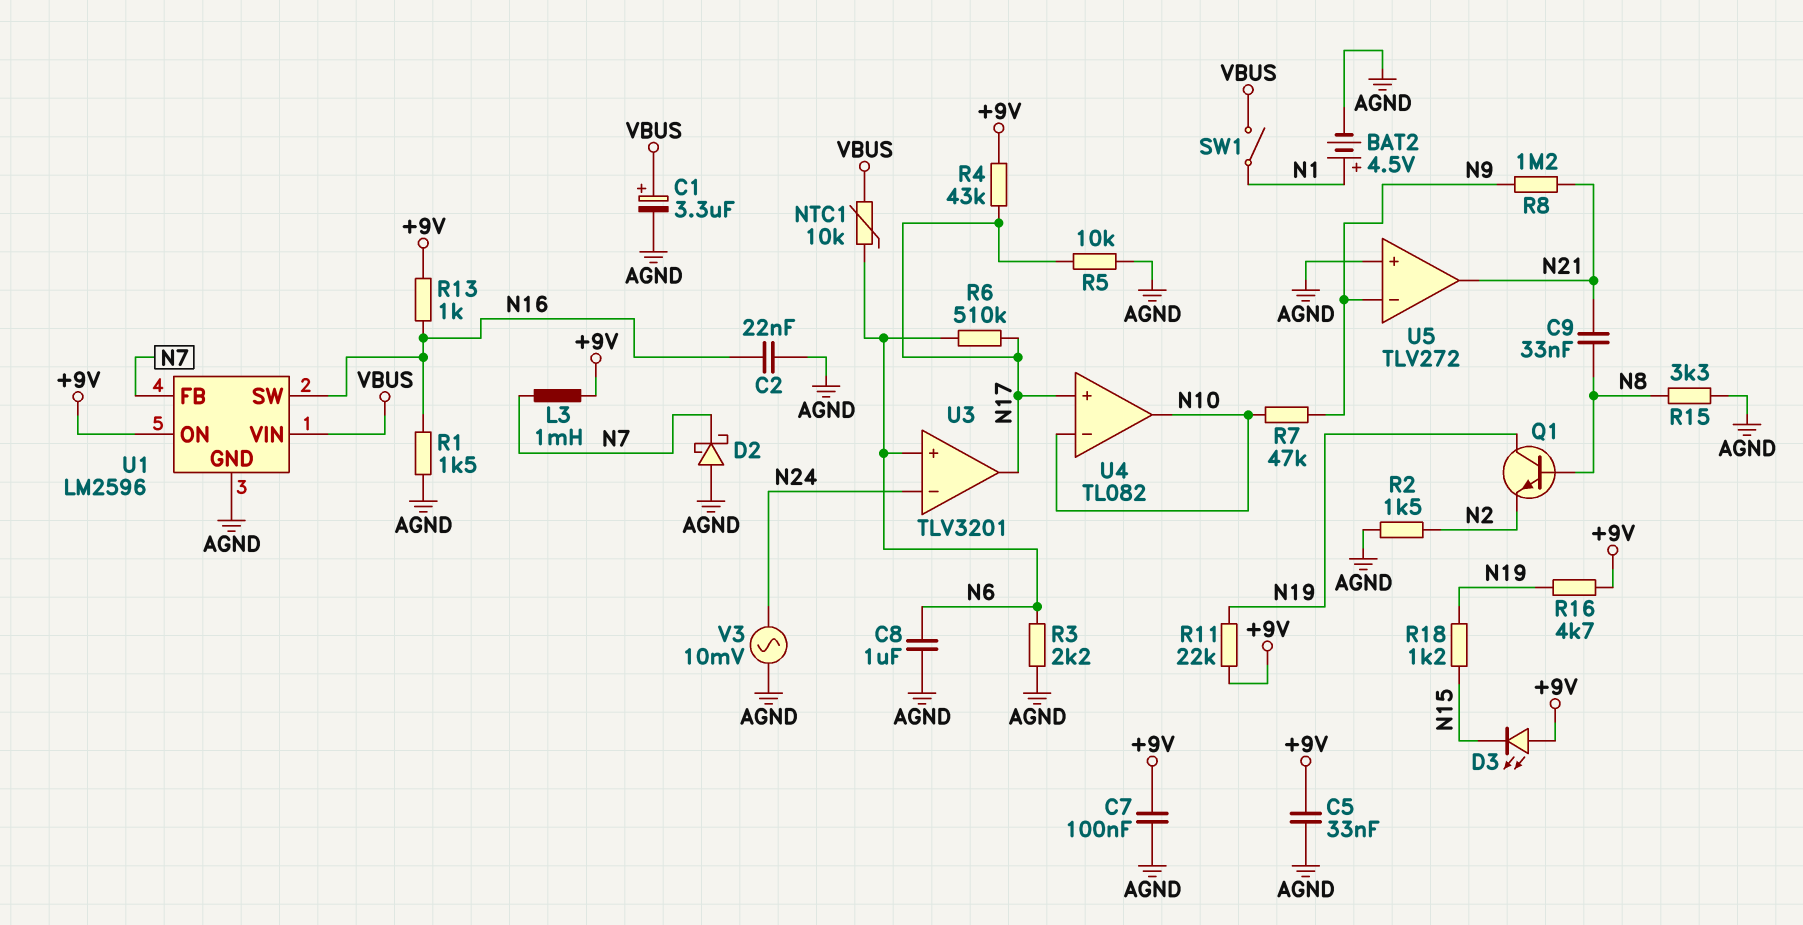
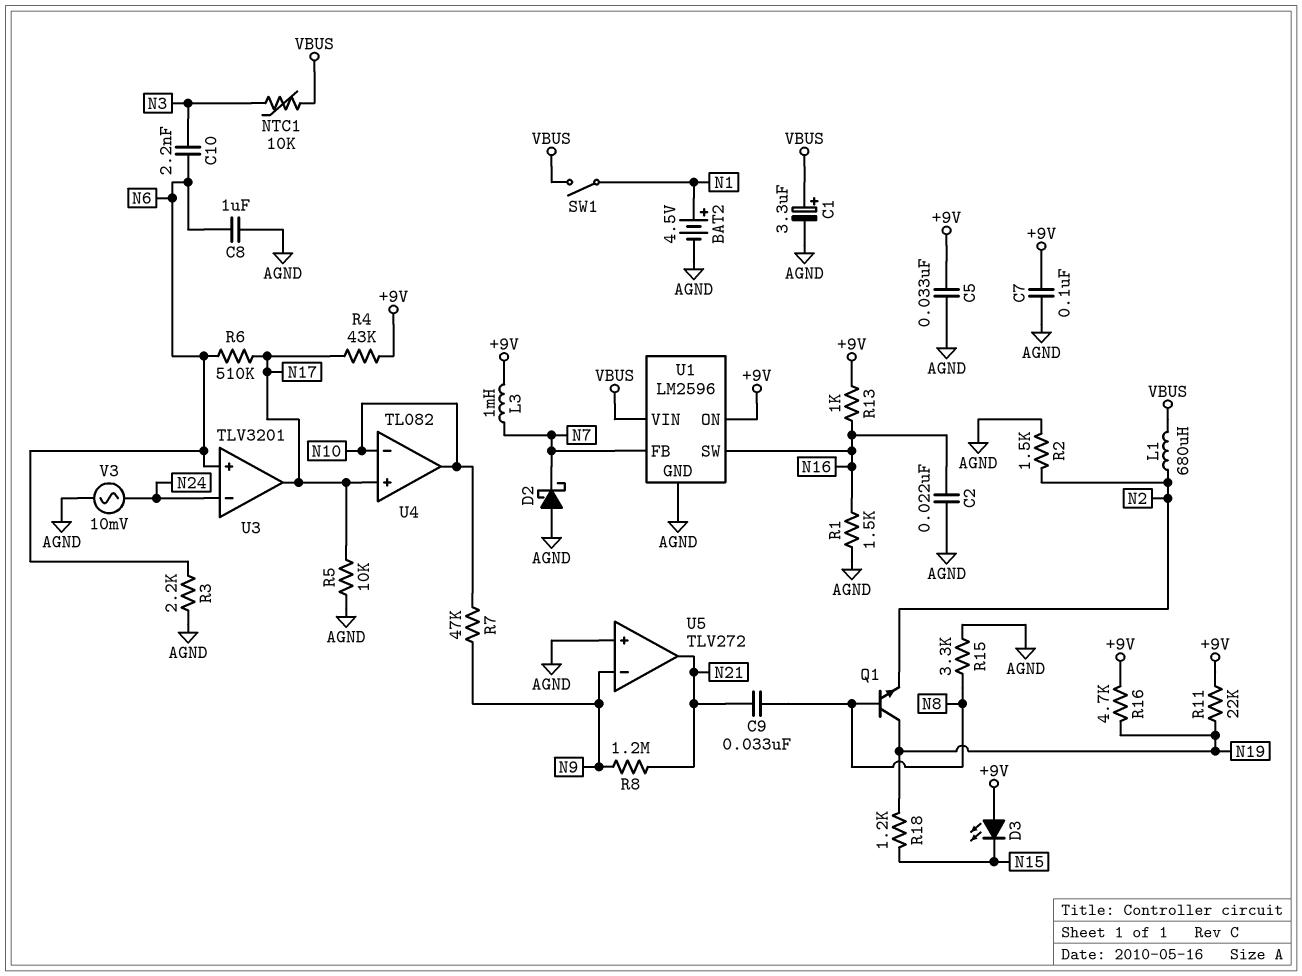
C10: none -> 2.2nF (N3, N6)
L1: none -> 680uH (N2, VBUS)
NTC1: 10k (N6, VBUS) -> 10k (N3, VBUS)

